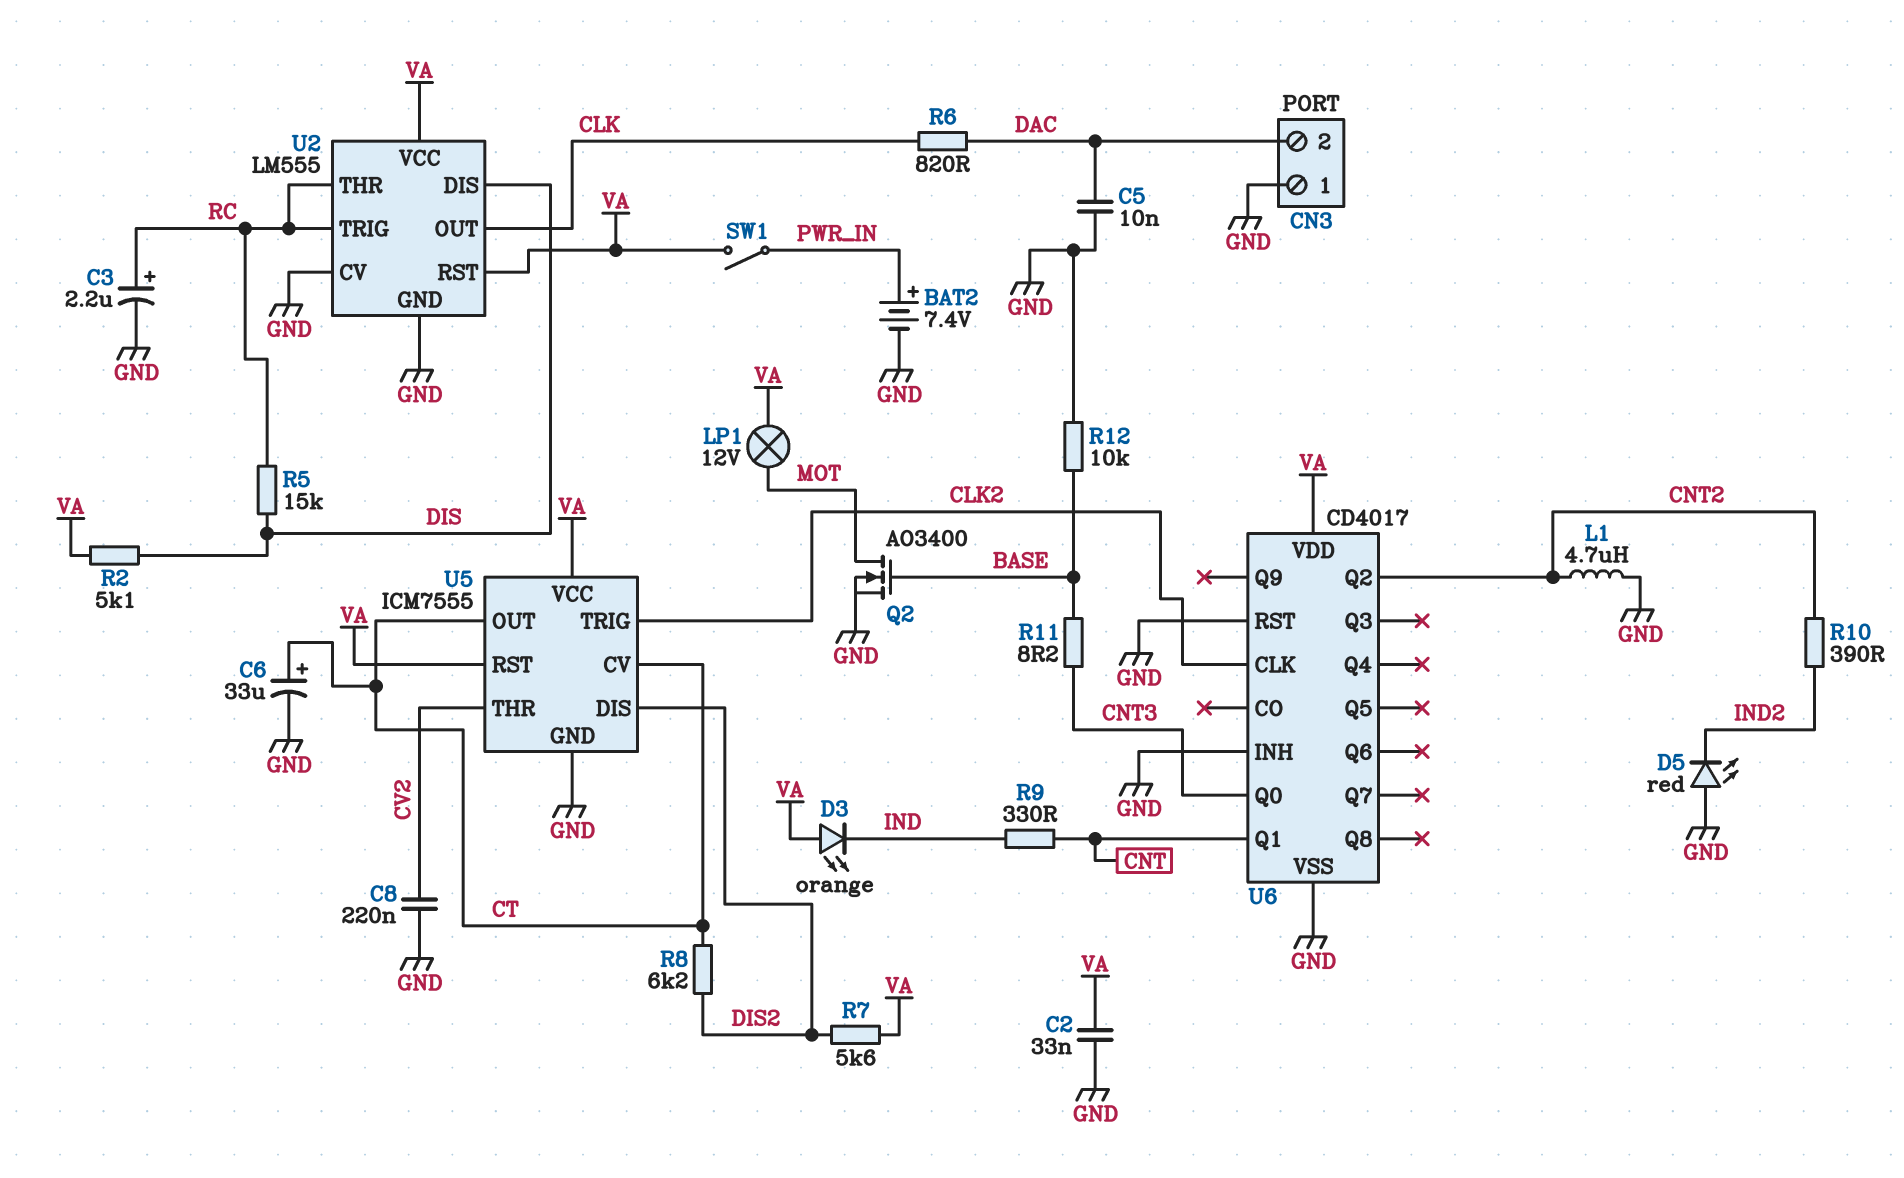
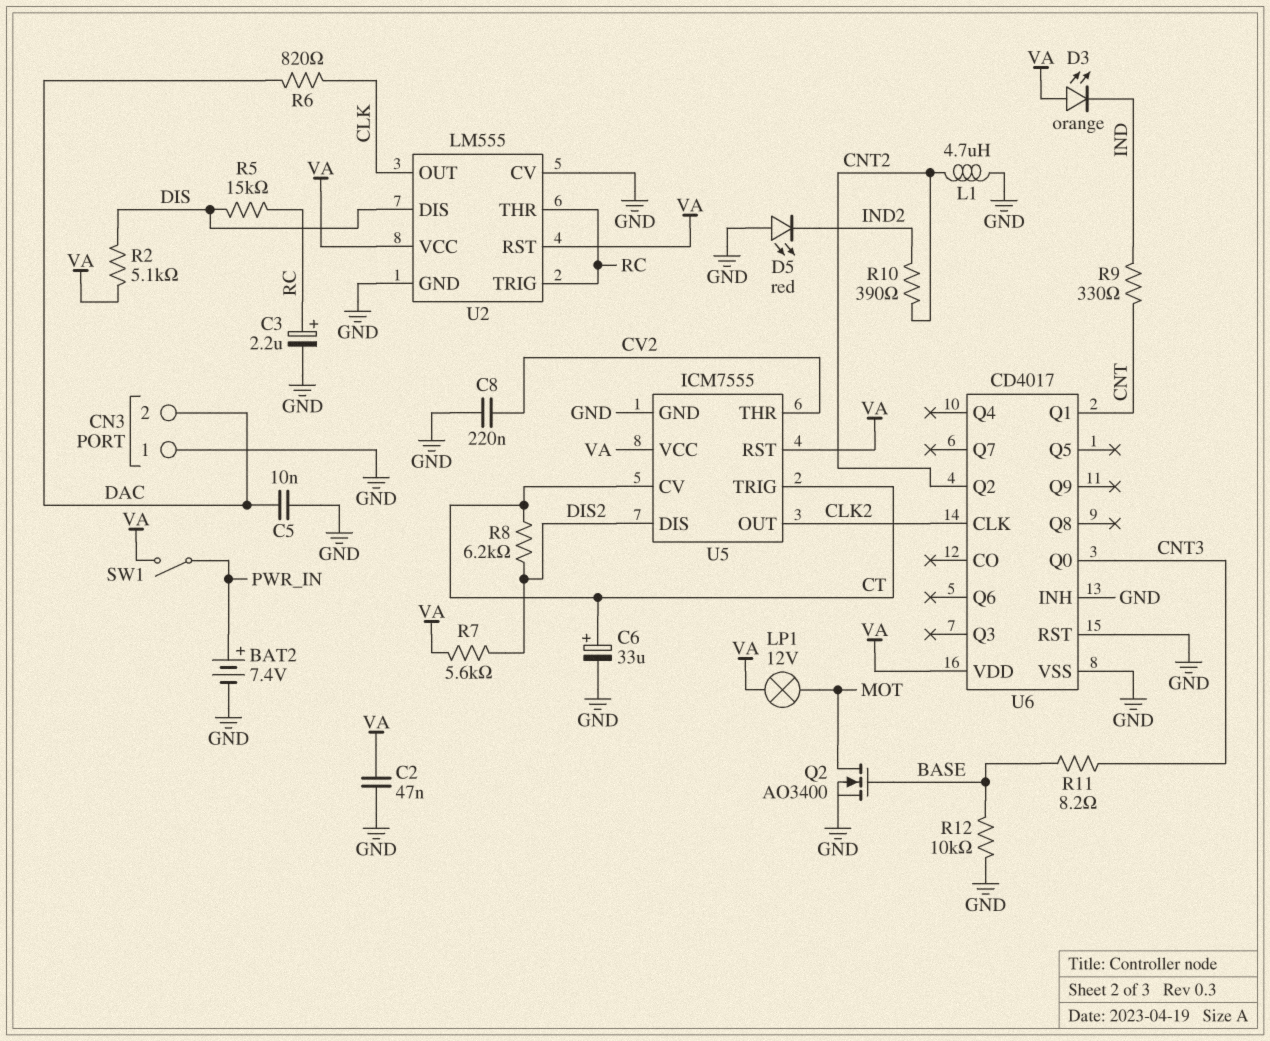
C2: 33nF (GND, VA) -> 47nF (GND, VA)
U5 pin OUT: CT -> CLK2
U5 pin TRIG: CLK2 -> CT

